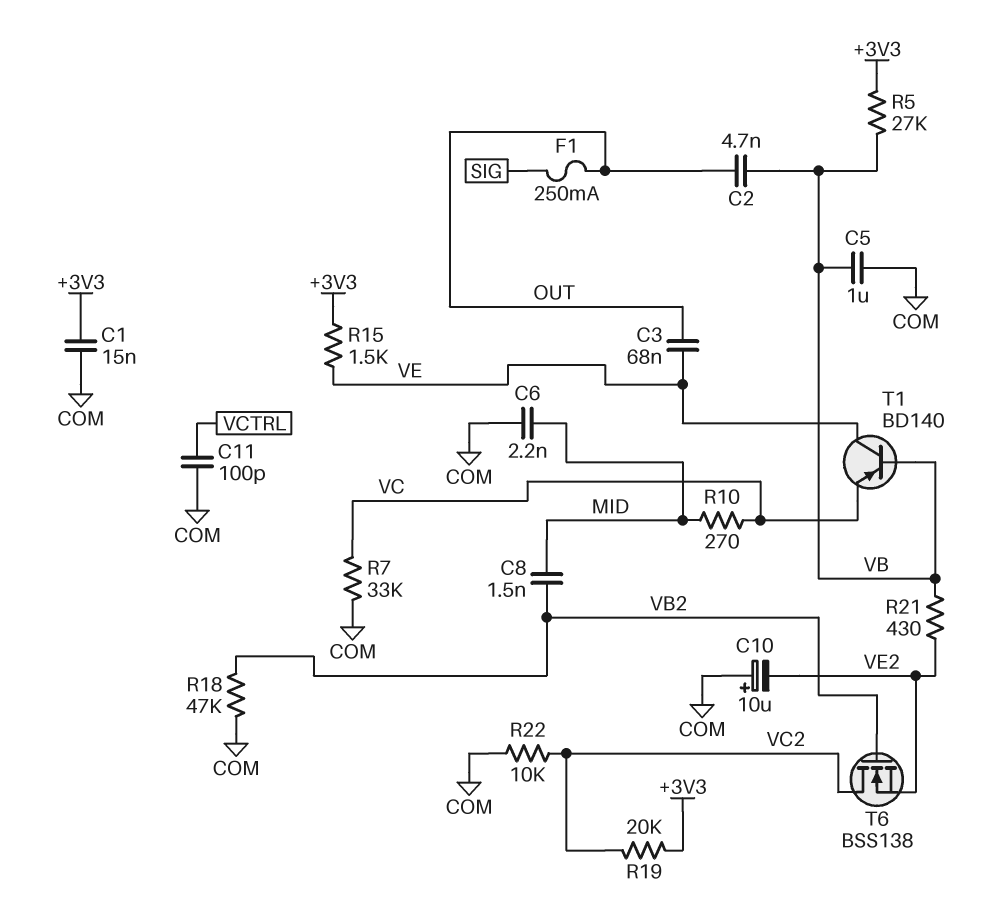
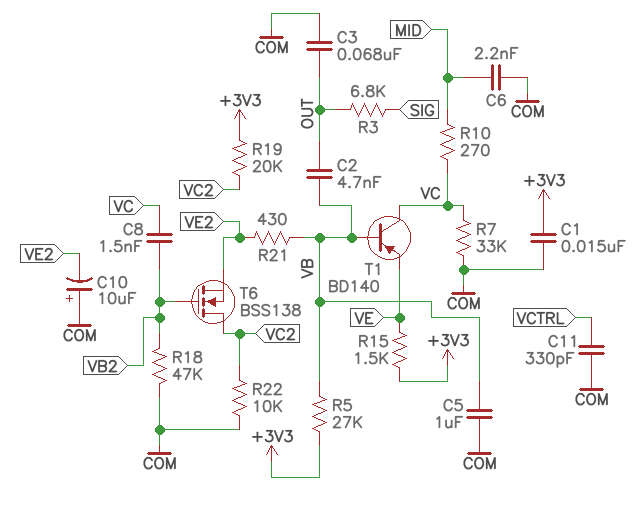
C3: 68nF (OUT, VE) -> 68nF (COM, OUT)
C8: 1.5nF (MID, VB2) -> 1.5nF (VB2, VC)
C11: 100pF (COM, VCTRL) -> 330pF (COM, VCTRL)
F1: 250mA (OUT, SIG) -> none
R3: none -> 6.8k (OUT, SIG)
T1: PNP BD140 (B VB, C VE, E VC) -> PNP BD140 (B VB, C VC, E VE)

